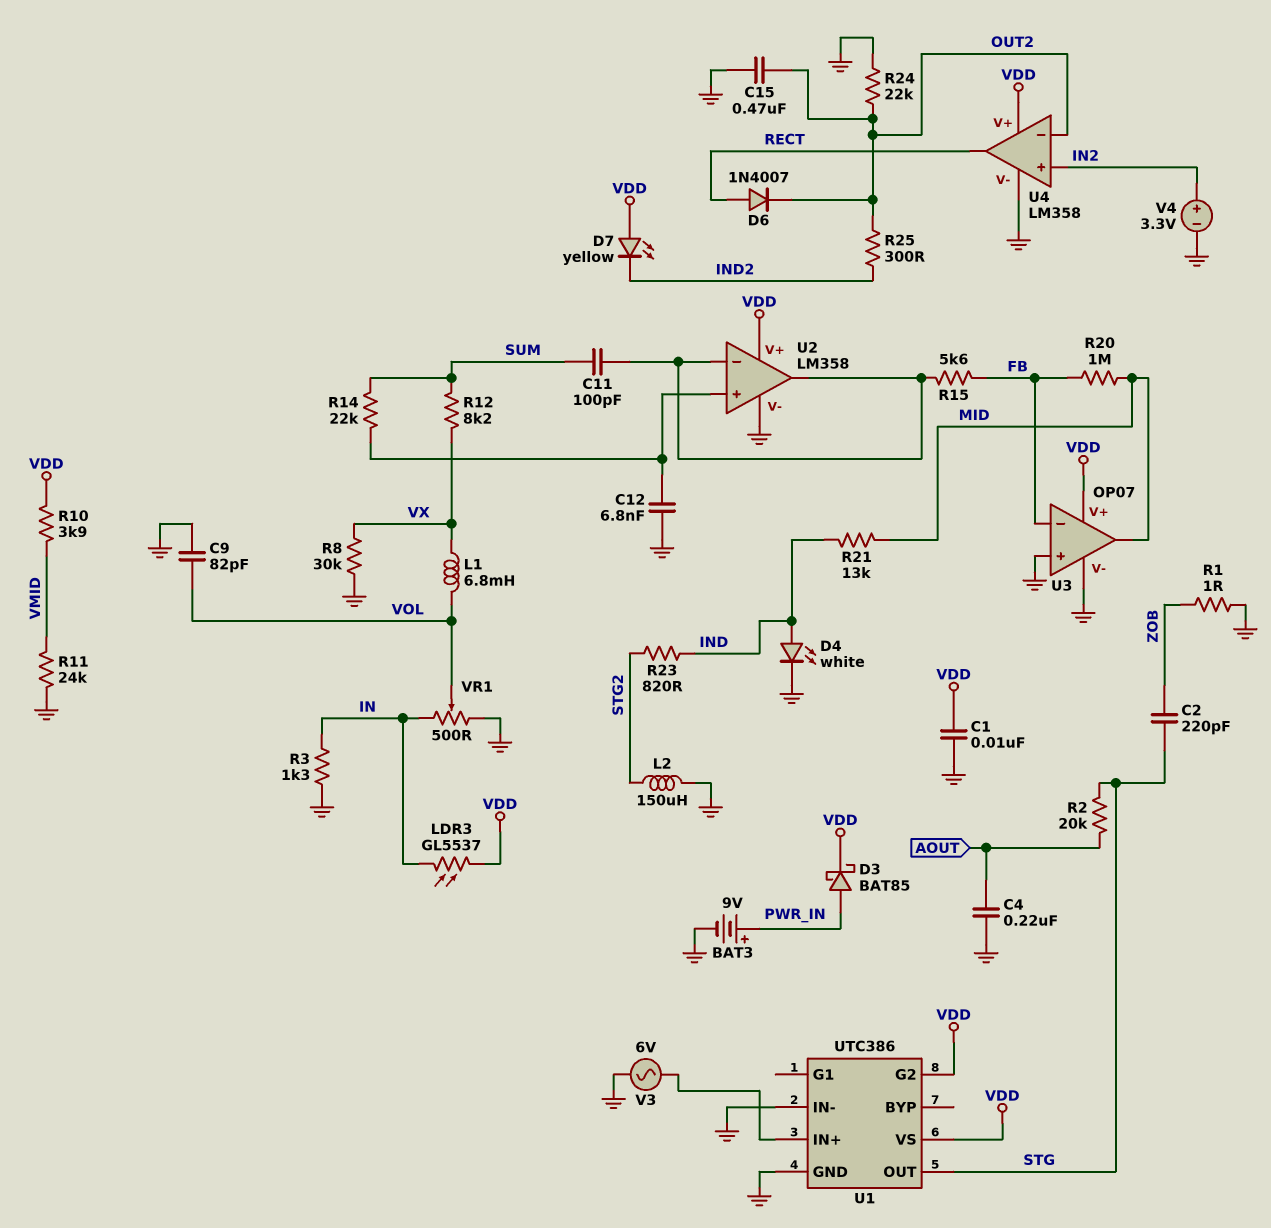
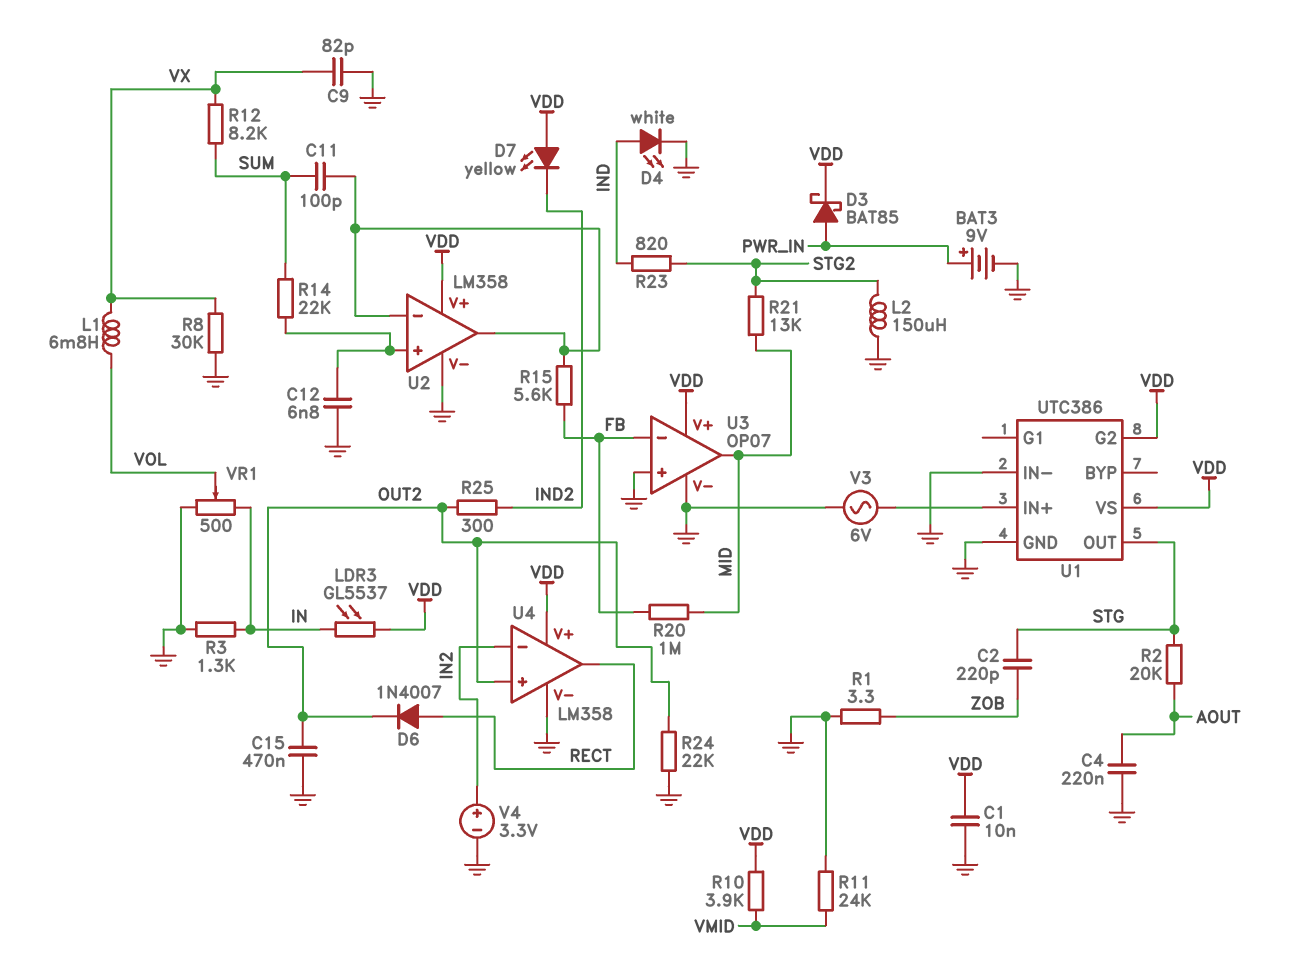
C9: 82pF (GND, VOL) -> 82pF (GND, VX)
R1: 1 (GND, ZOB) -> 3.3 (GND, ZOB)
R21: 13k (IND, MID) -> 13k (MID, STG2)
U4 pin in+: IN2 -> OUT2
U4 pin in-: OUT2 -> IN2

